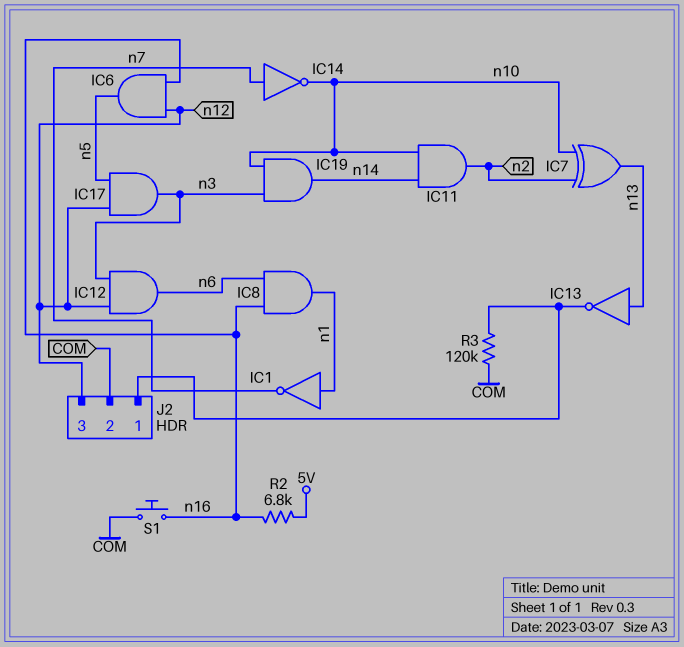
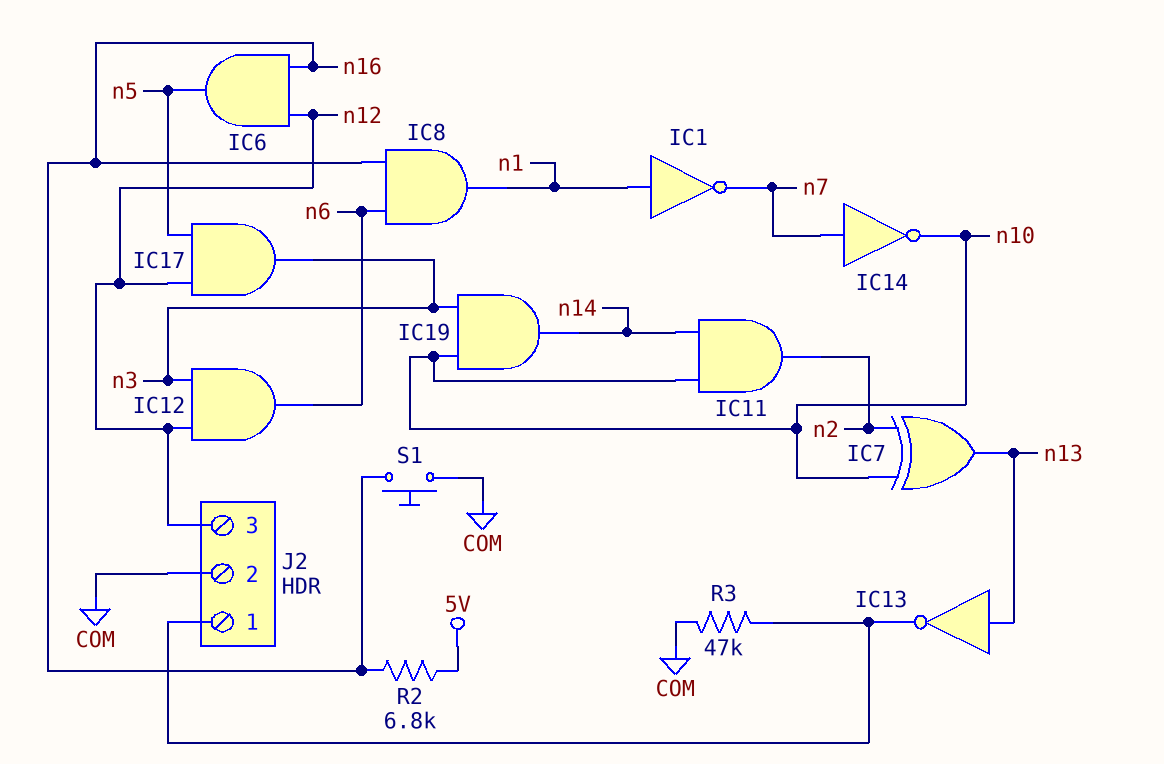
R3: 120k (COM, J2/1) -> 47k (COM, J2/1)

